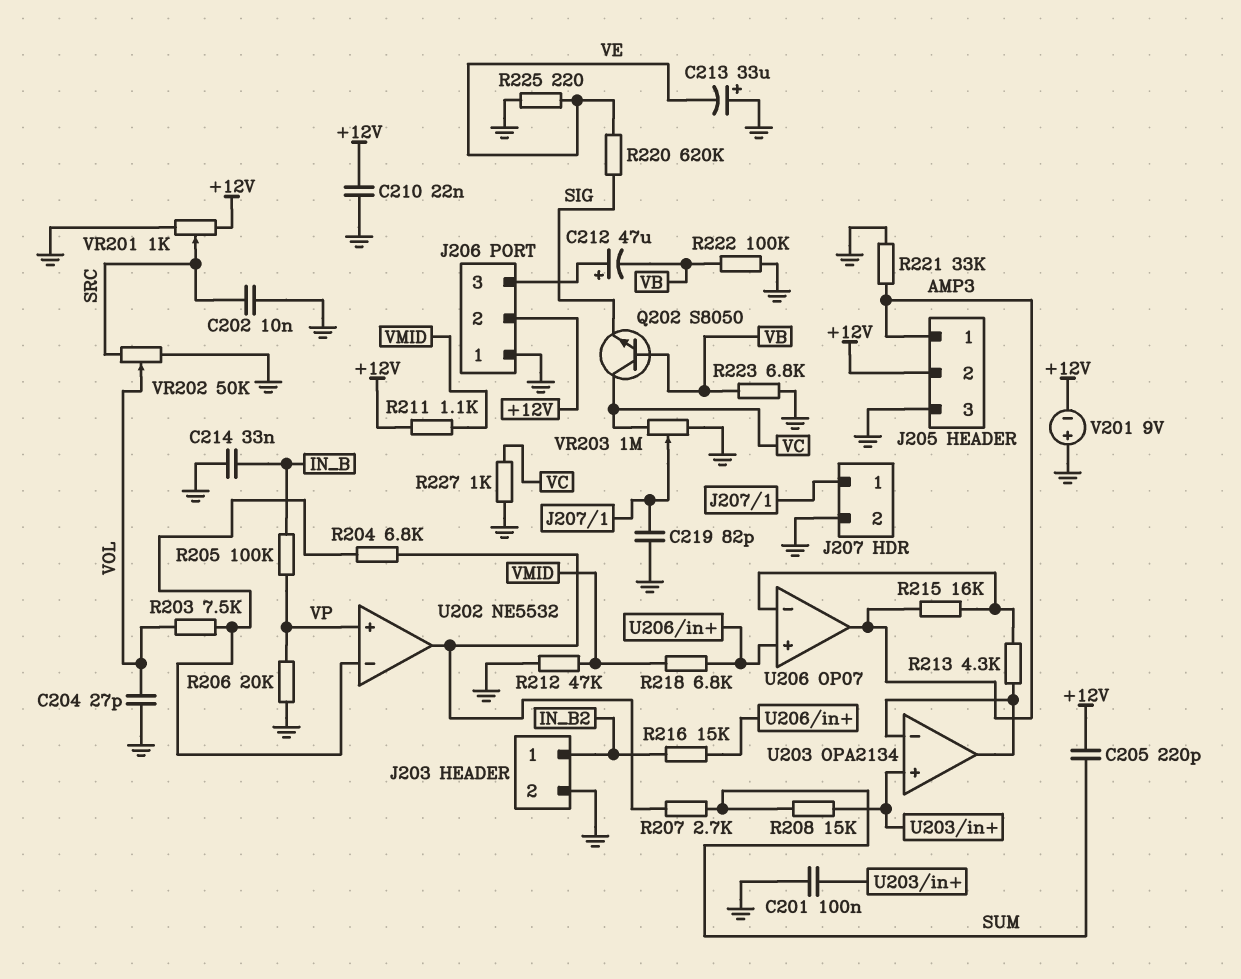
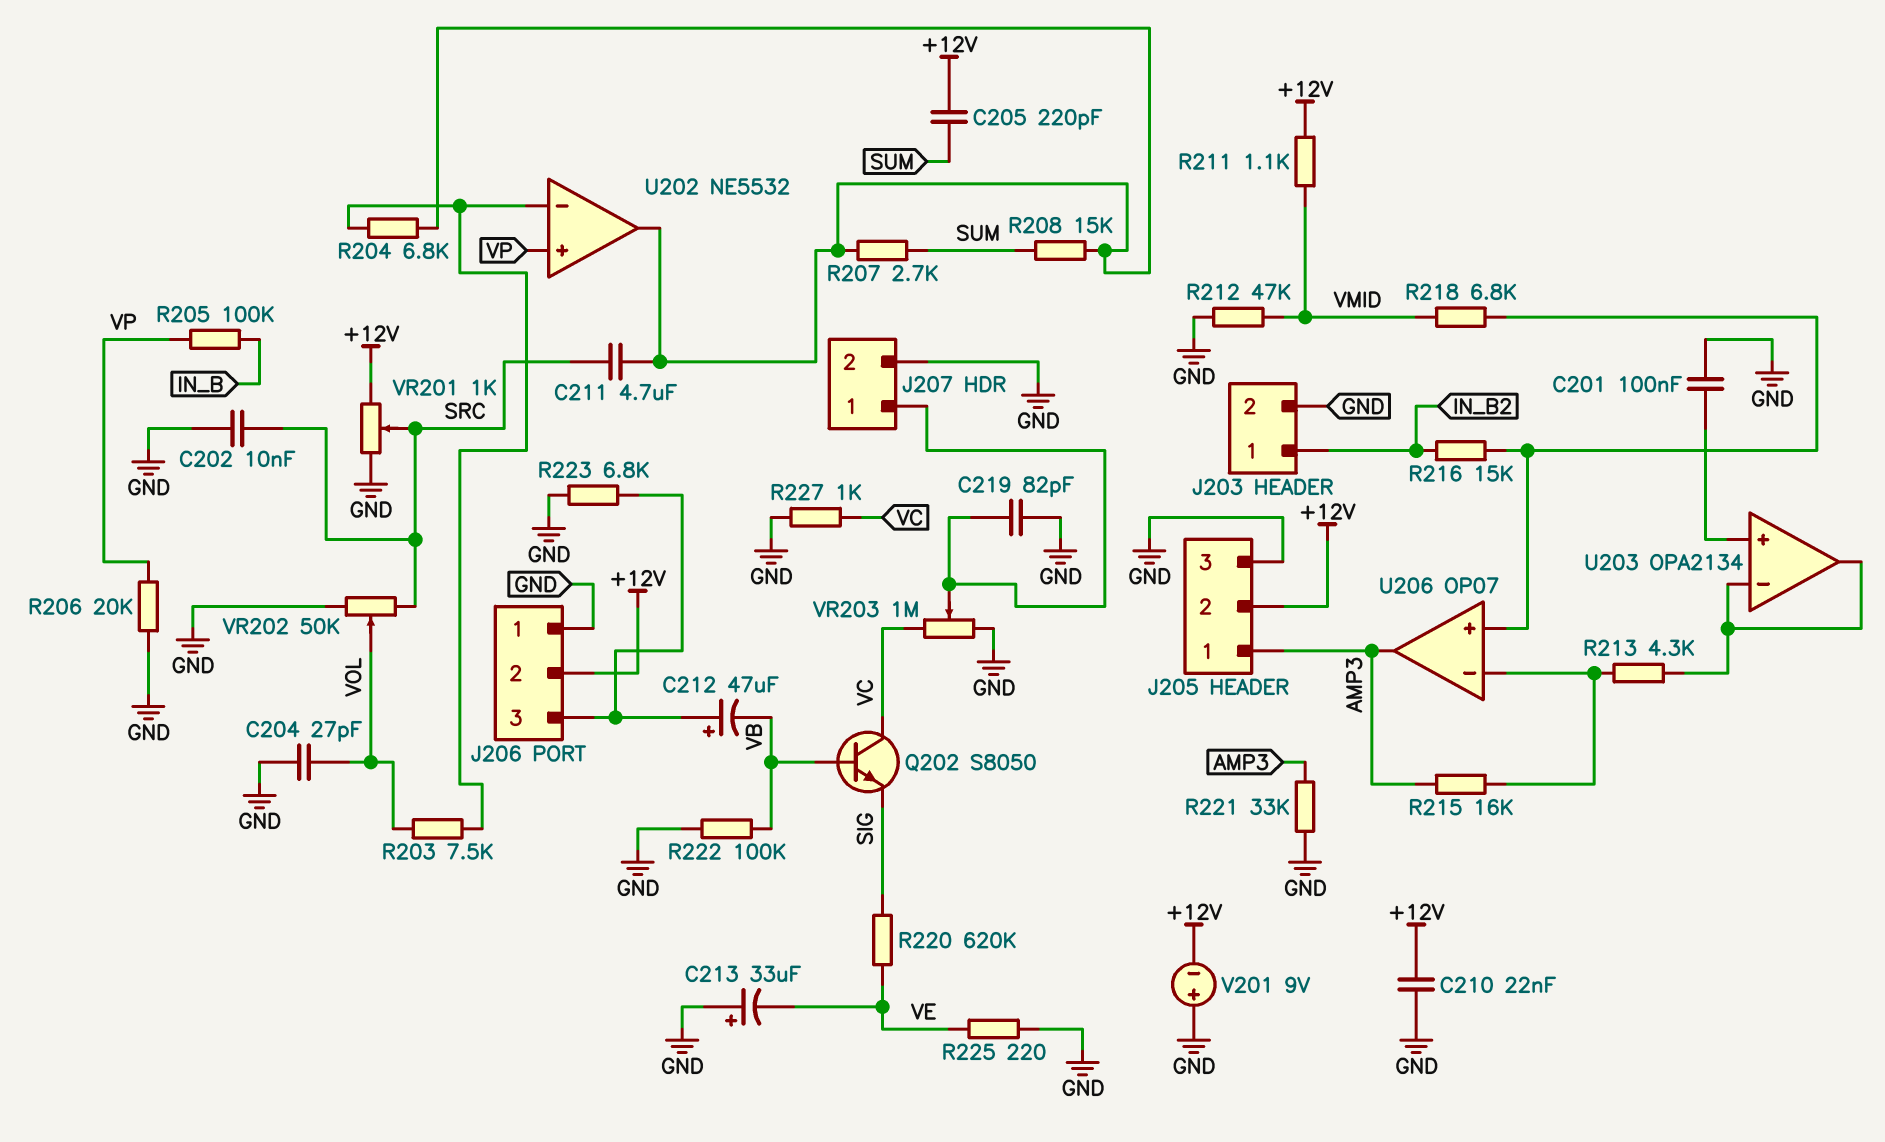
C211: none -> 4.7uF (SRC, U202/out)
C214: 33nF (GND, IN_B) -> none
R208: 15k (SUM, U203/in+) -> 15k (SUM, U202/out)
R223: 6.8k (GND, VB) -> 6.8k (GND, J206/3)

